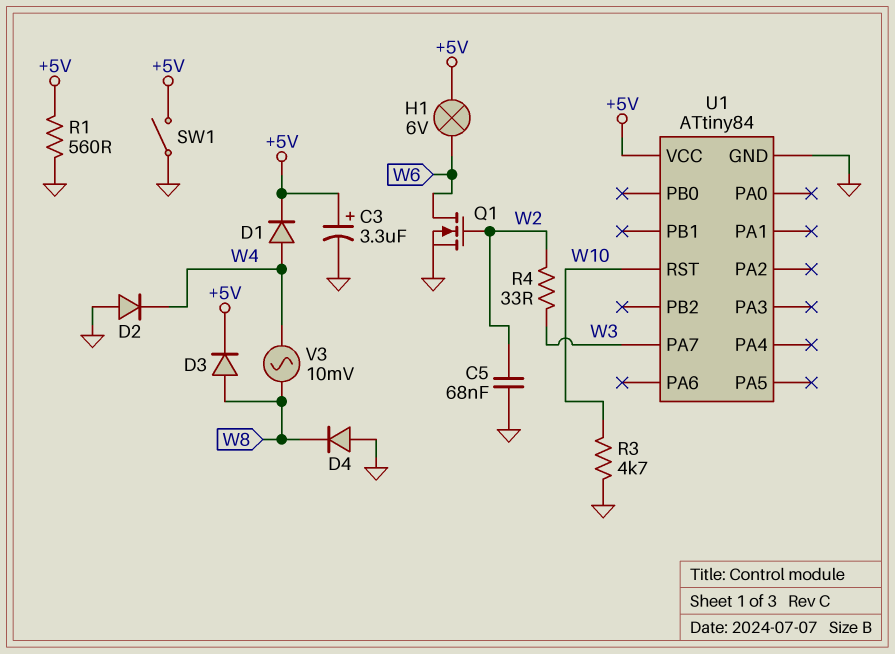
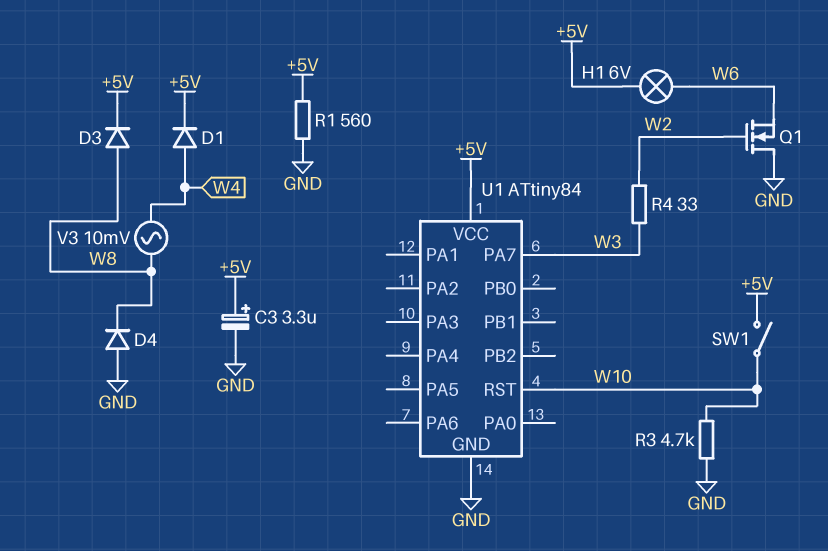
C5: 68nF (GND, W2) -> none
D2: diode (A GND, K W4) -> none
Q1: NMOS (G W2, D W6, S GND) -> NMOS (G W2, D GND, S W6)
SW1: switch (+5V, GND) -> switch (+5V, W10)

